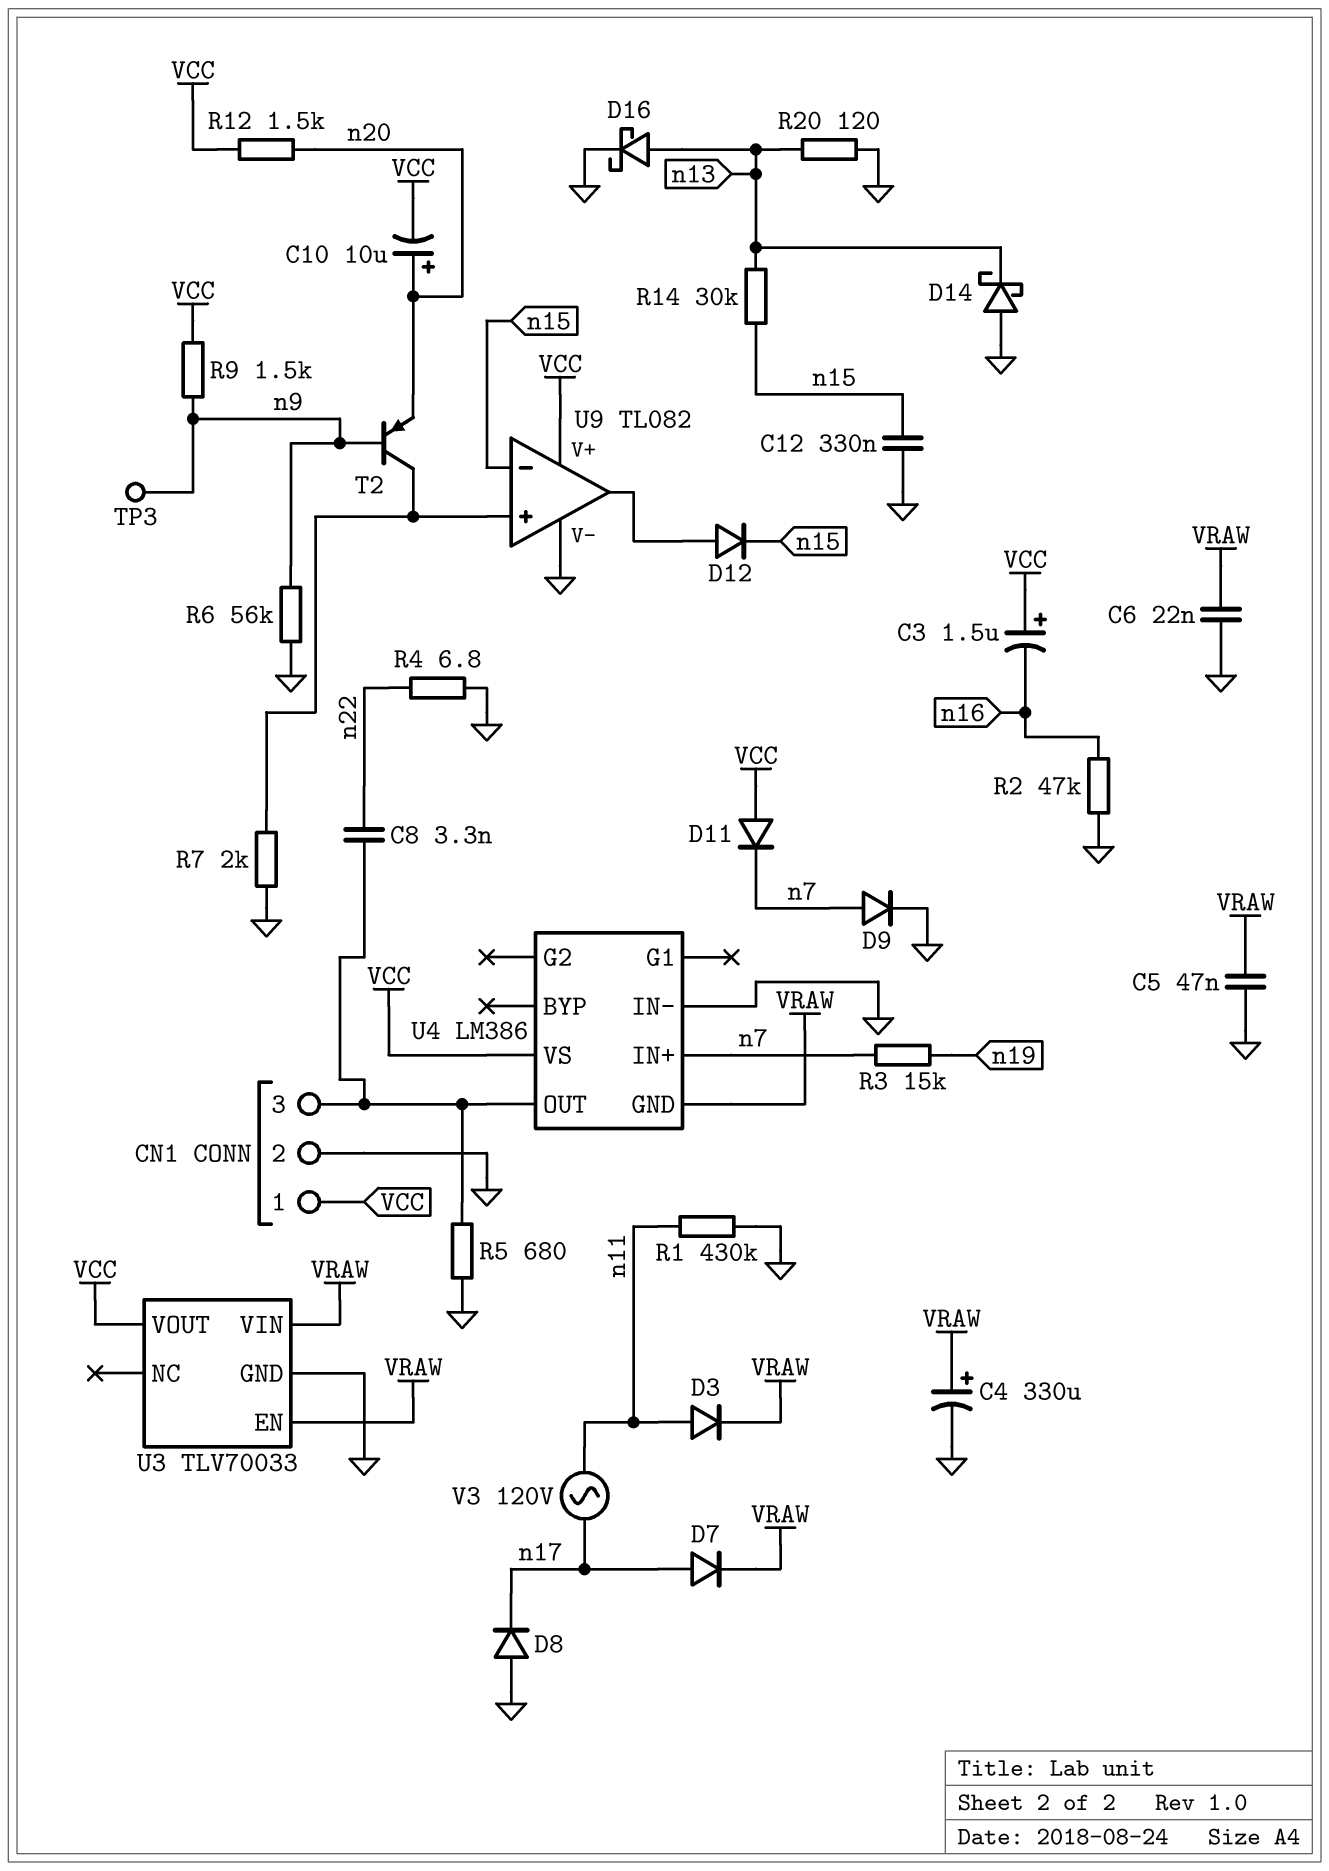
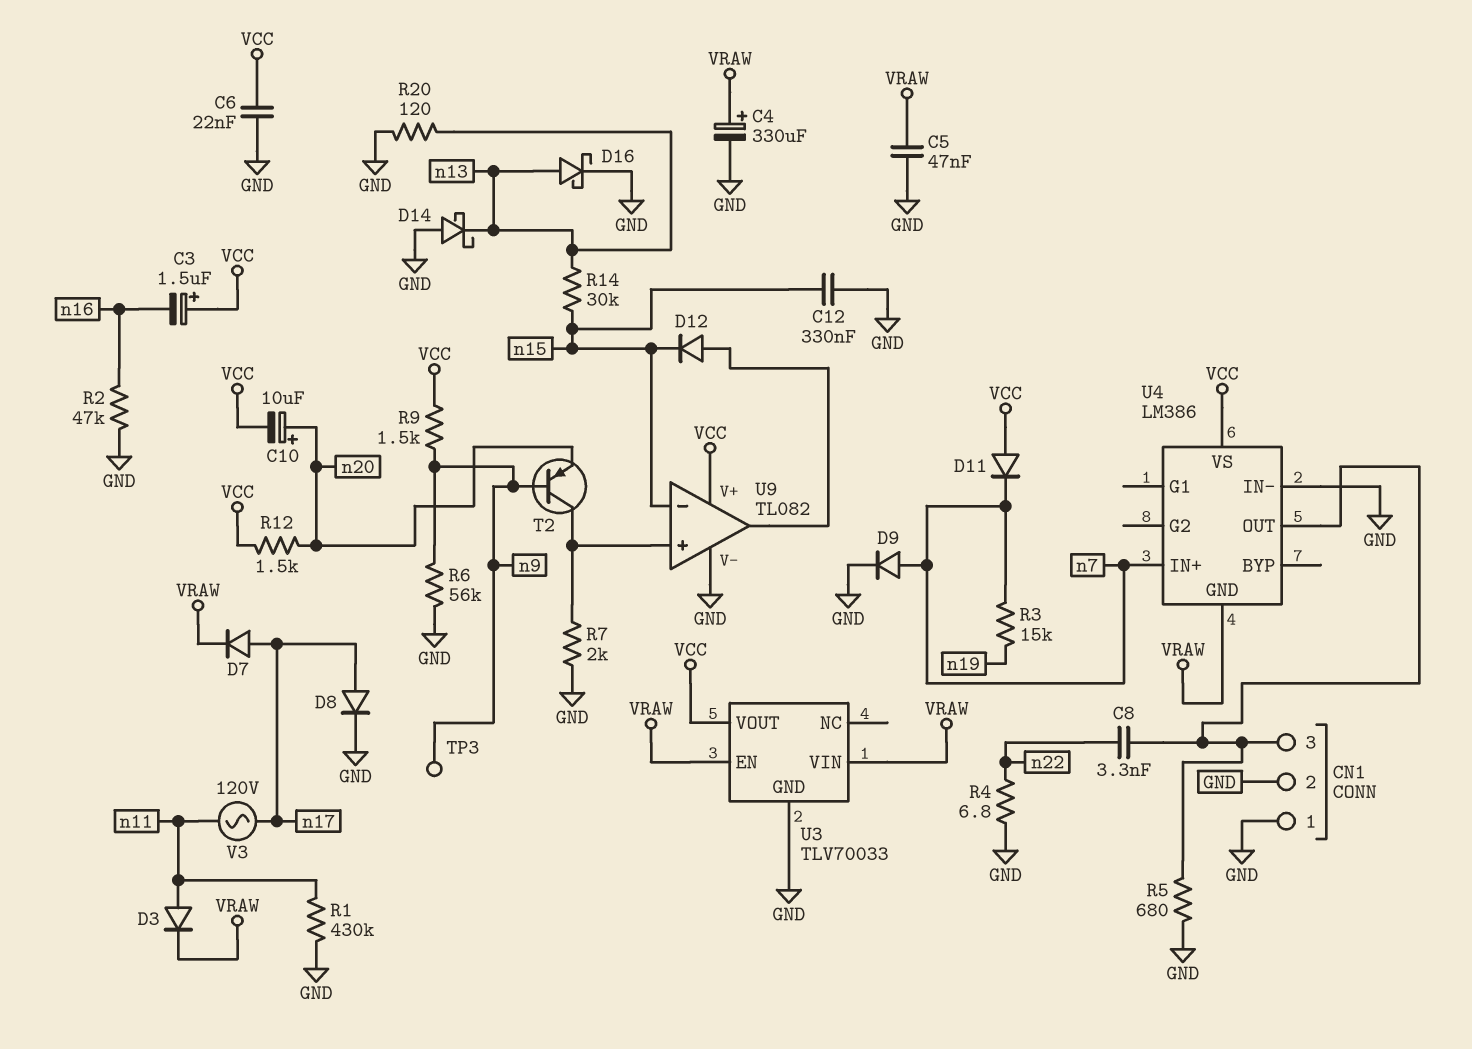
C6: 22nF (GND, VRAW) -> 22nF (GND, VCC)
CN1 pin 1: VCC -> GND
D8: diode (A GND, K n17) -> diode (A n17, K GND)

